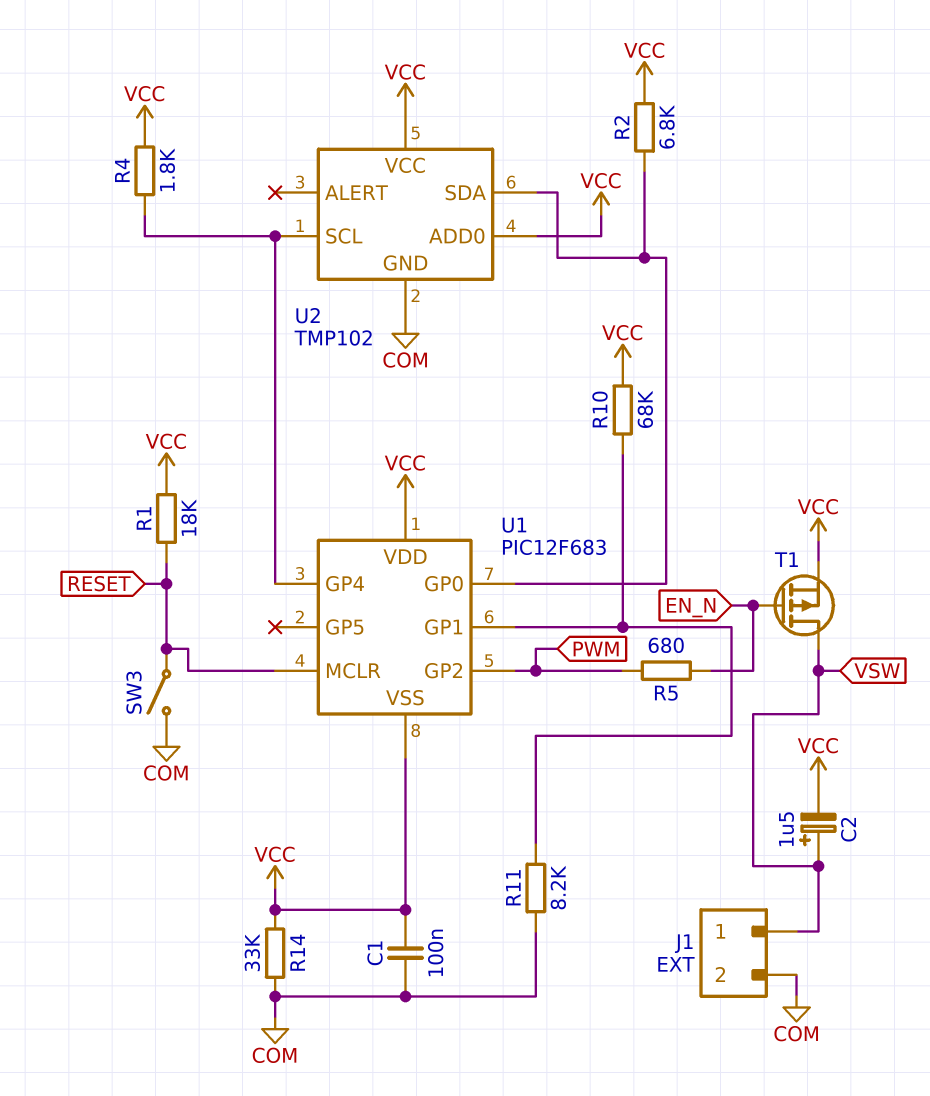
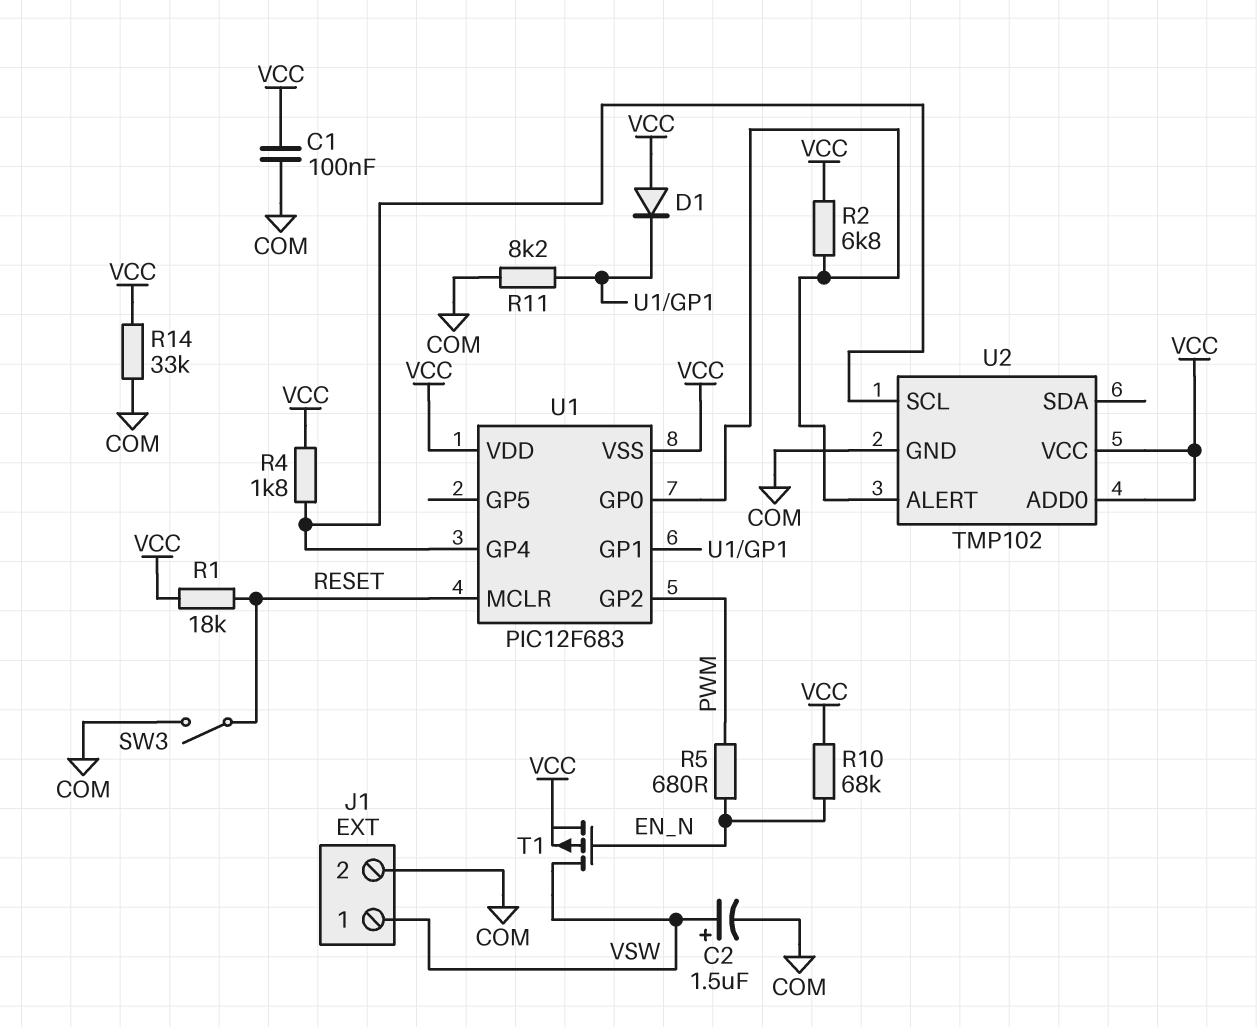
C2: 1.5uF (plus VSW, minus VCC) -> 1.5uF (plus VSW, minus COM)
D1: none -> diode (A VCC, K U1/GP1)
R10: 68k (U1/GP1, VCC) -> 68k (EN_N, VCC)
U2 pin ALERT: none -> U1/GP0
U2 pin SDA: U1/GP0 -> none

